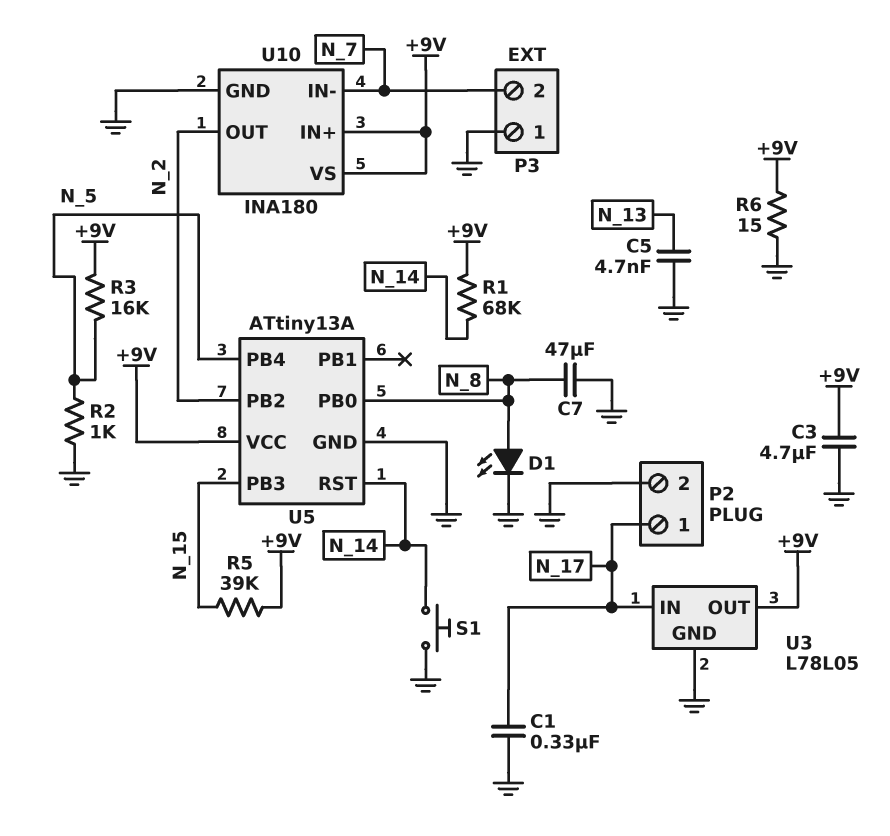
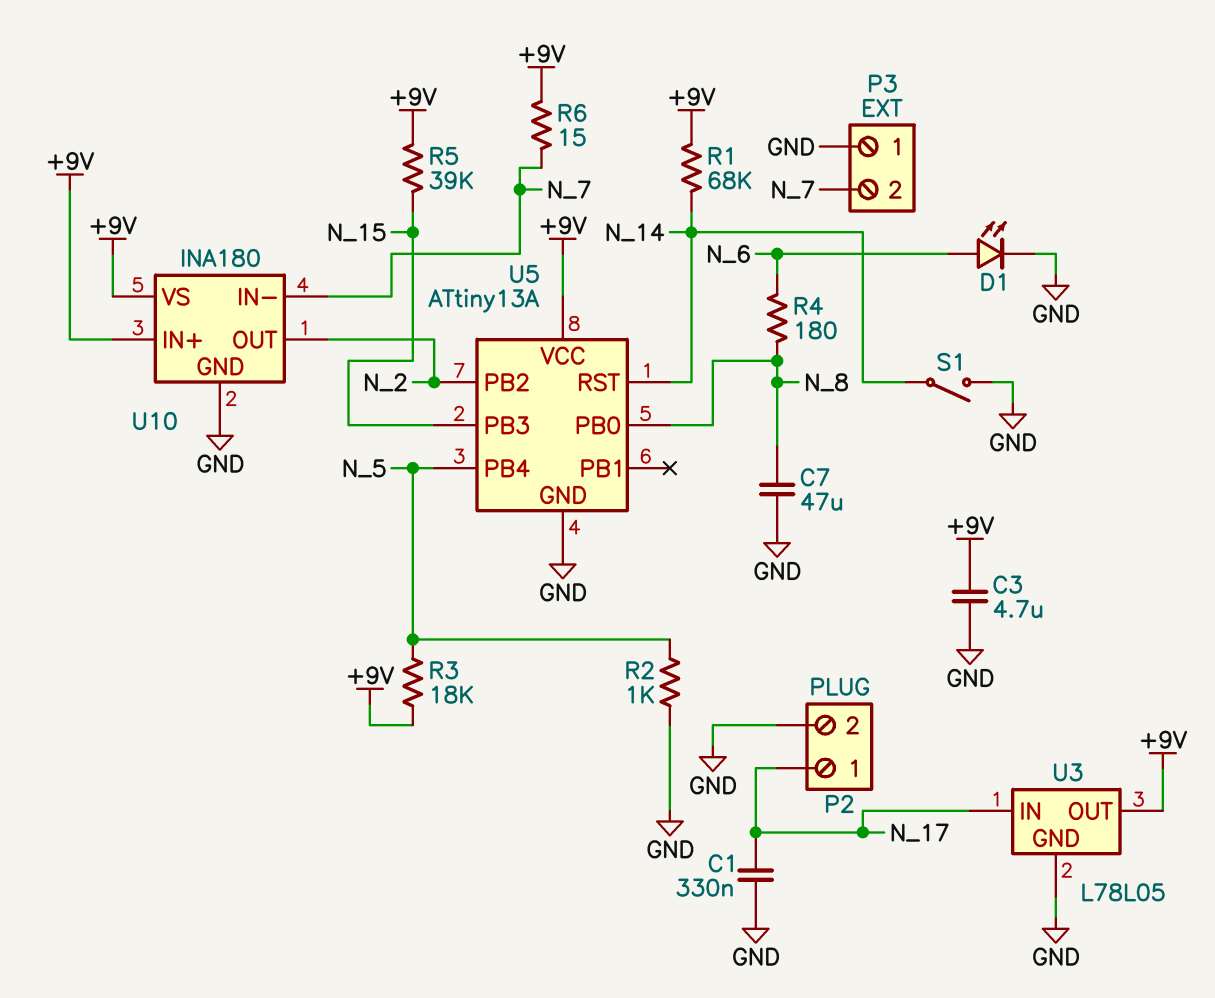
C5: 4.7nF (GND, N_13) -> none
D1: LED (A N_8, K GND) -> LED (A N_6, K GND)
R3: 16k (+9V, N_5) -> 18k (+9V, N_5)
R4: none -> 180 (N_6, N_8)
R6: 15 (+9V, GND) -> 15 (+9V, N_7)
S1: button (GND, N_14) -> switch (GND, N_14)

